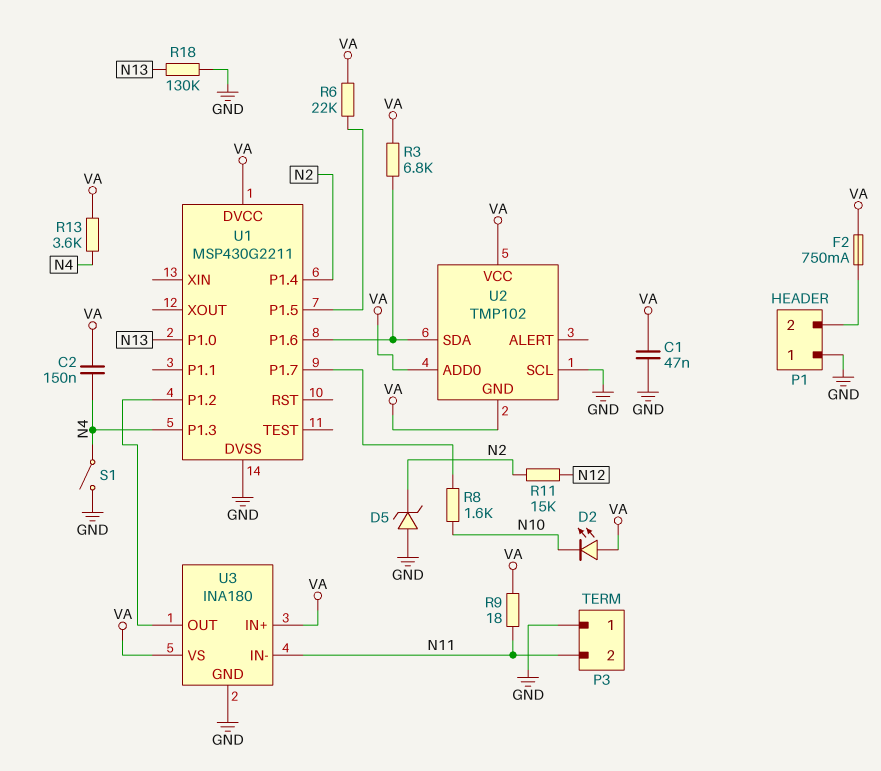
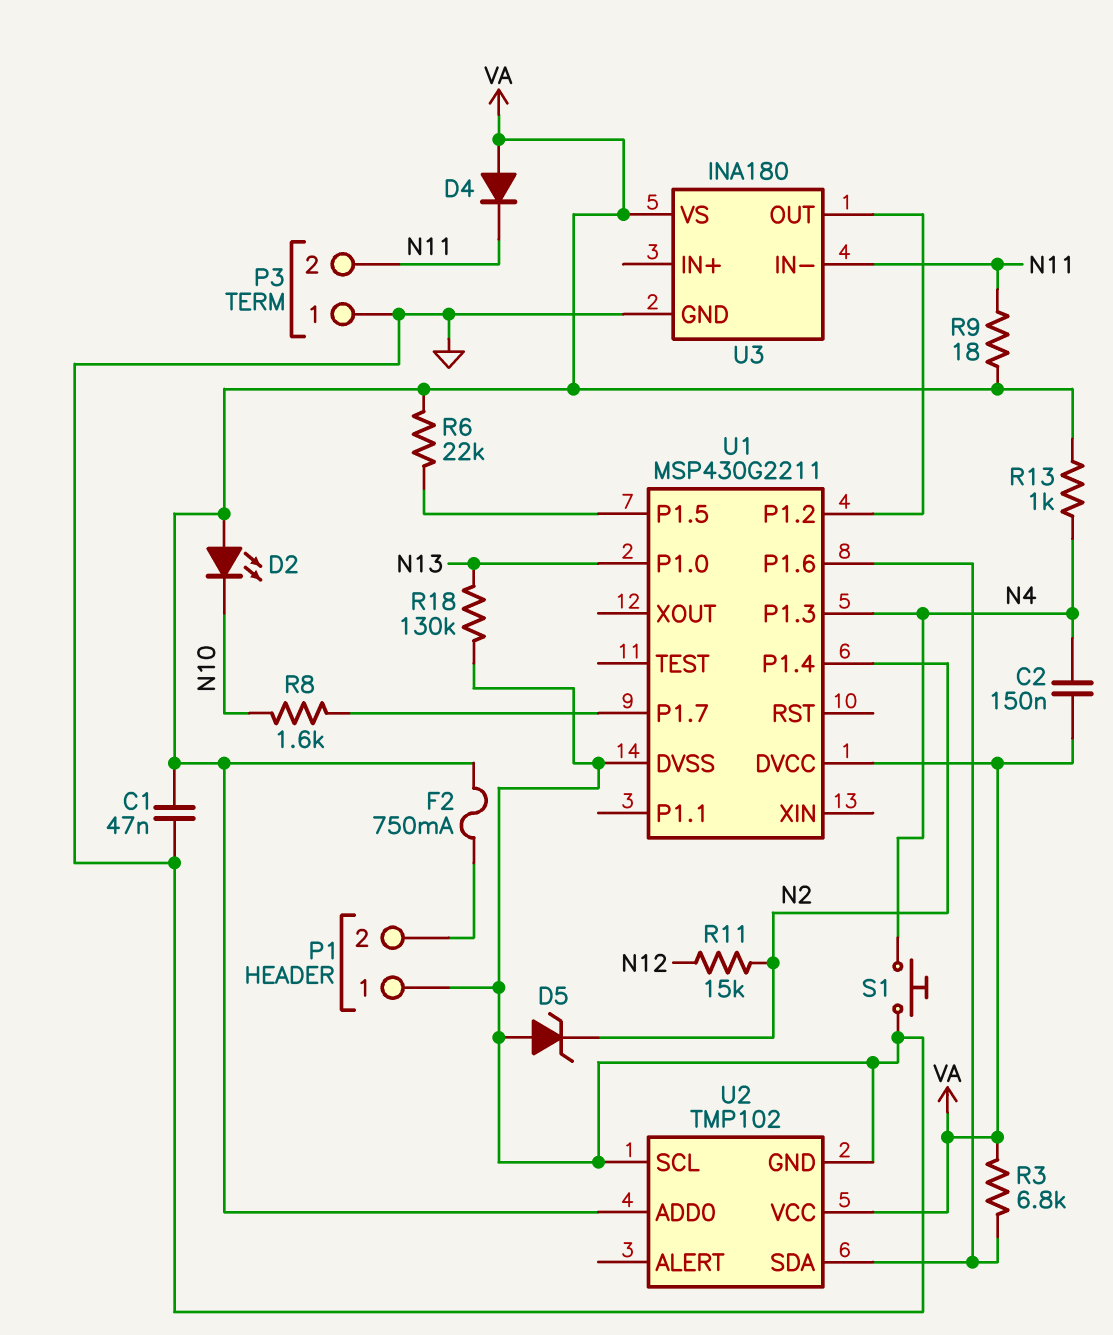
D4: none -> diode (A VA, K N11)
R13: 3.6k (N4, VA) -> 1k (N4, VA)
S1: switch (GND, N4) -> button (GND, N4)
U2 pin GND: VA -> GND
U3 pin IN+: VA -> none

